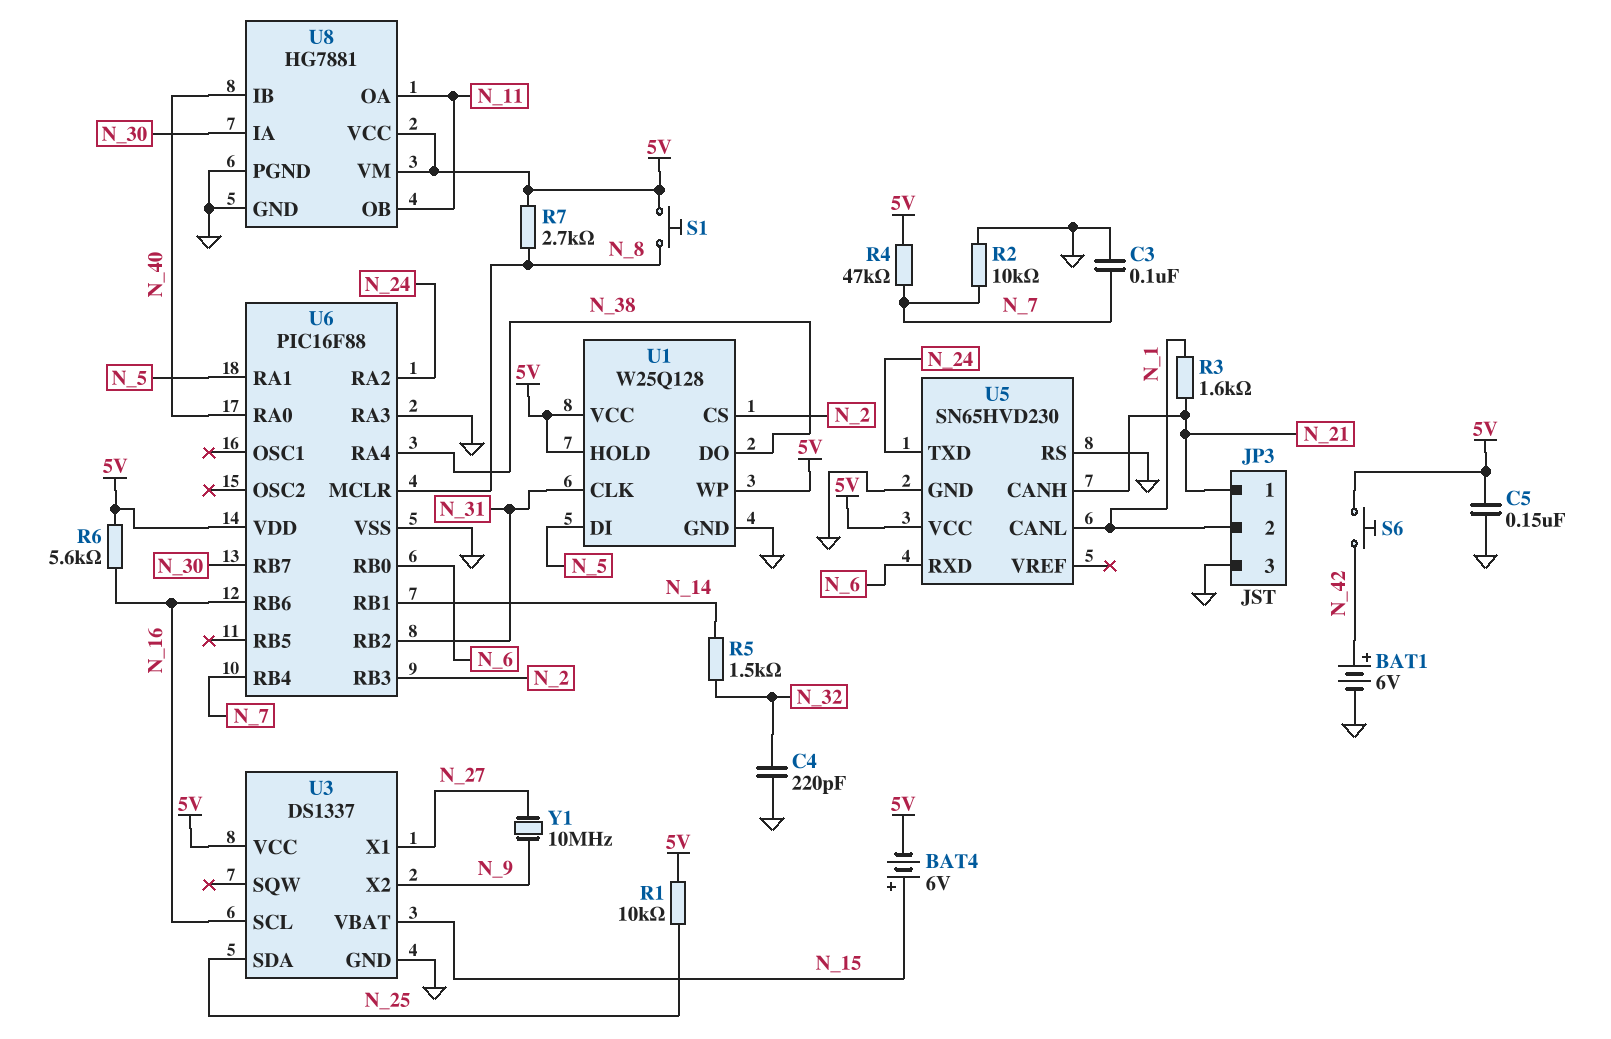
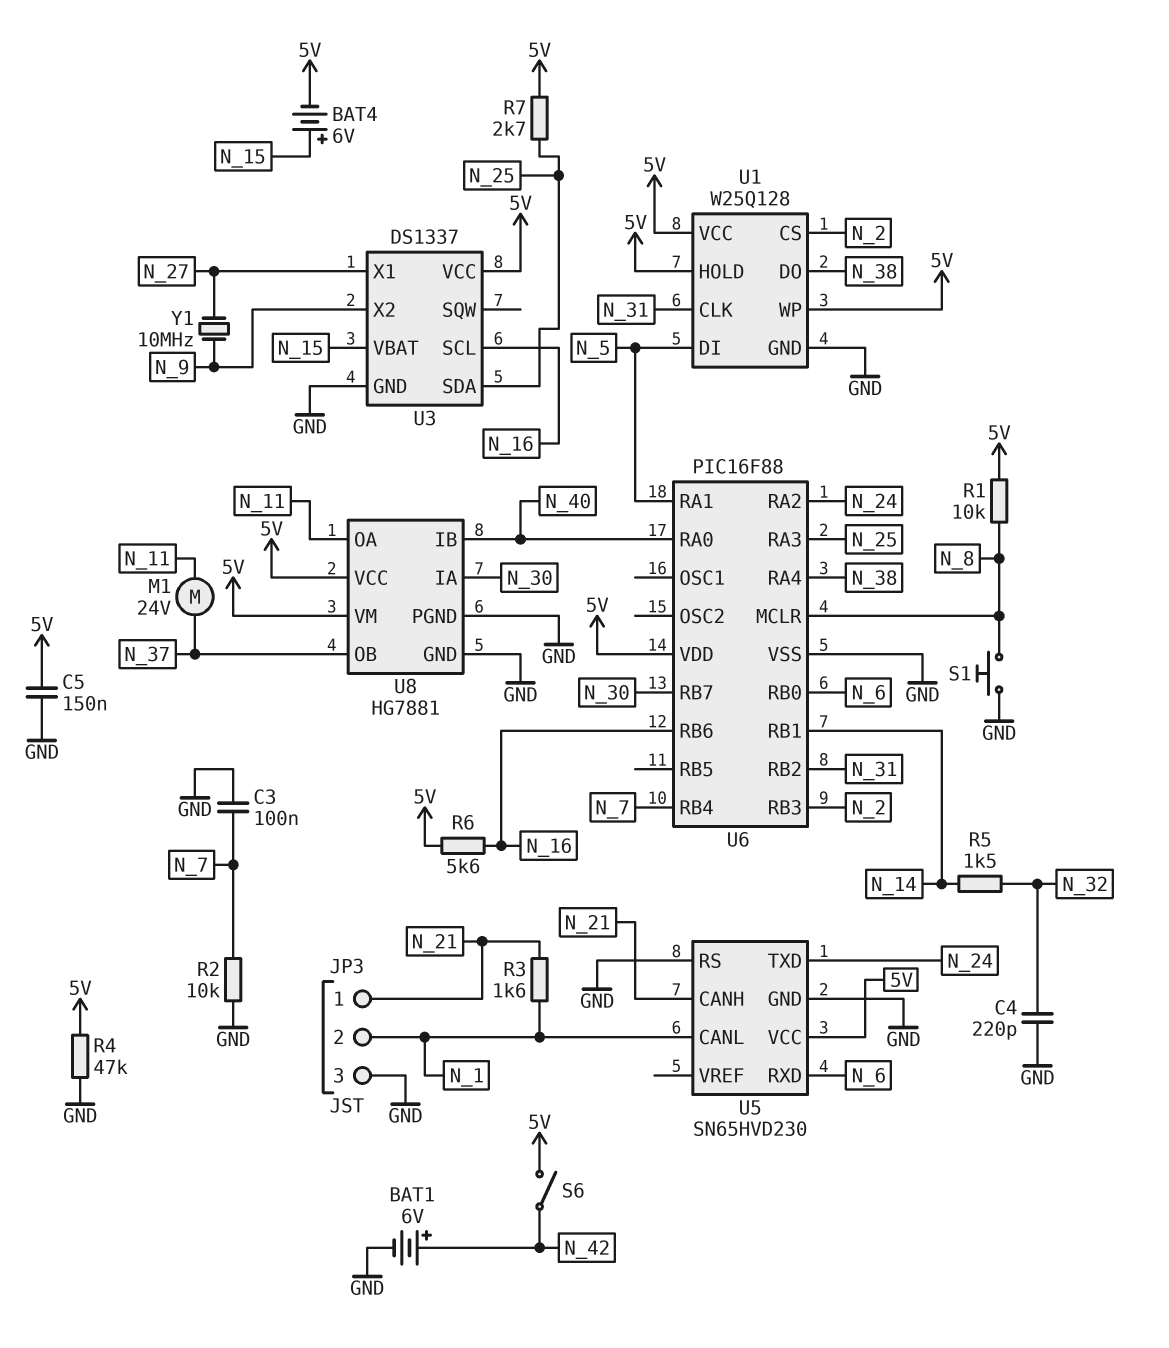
M1: none -> motor 24V (N_11, N_37)
R1: 10k (5V, N_25) -> 10k (5V, N_8)
R4: 47k (5V, N_7) -> 47k (5V, GND)
R7: 2.7k (5V, N_8) -> 2.7k (5V, N_25)
S1: button (5V, N_8) -> button (GND, N_8)
S6: button (5V, N_42) -> switch (5V, N_42)
U6 pin RA3: GND -> N_25
U8 pin OB: N_11 -> N_37

